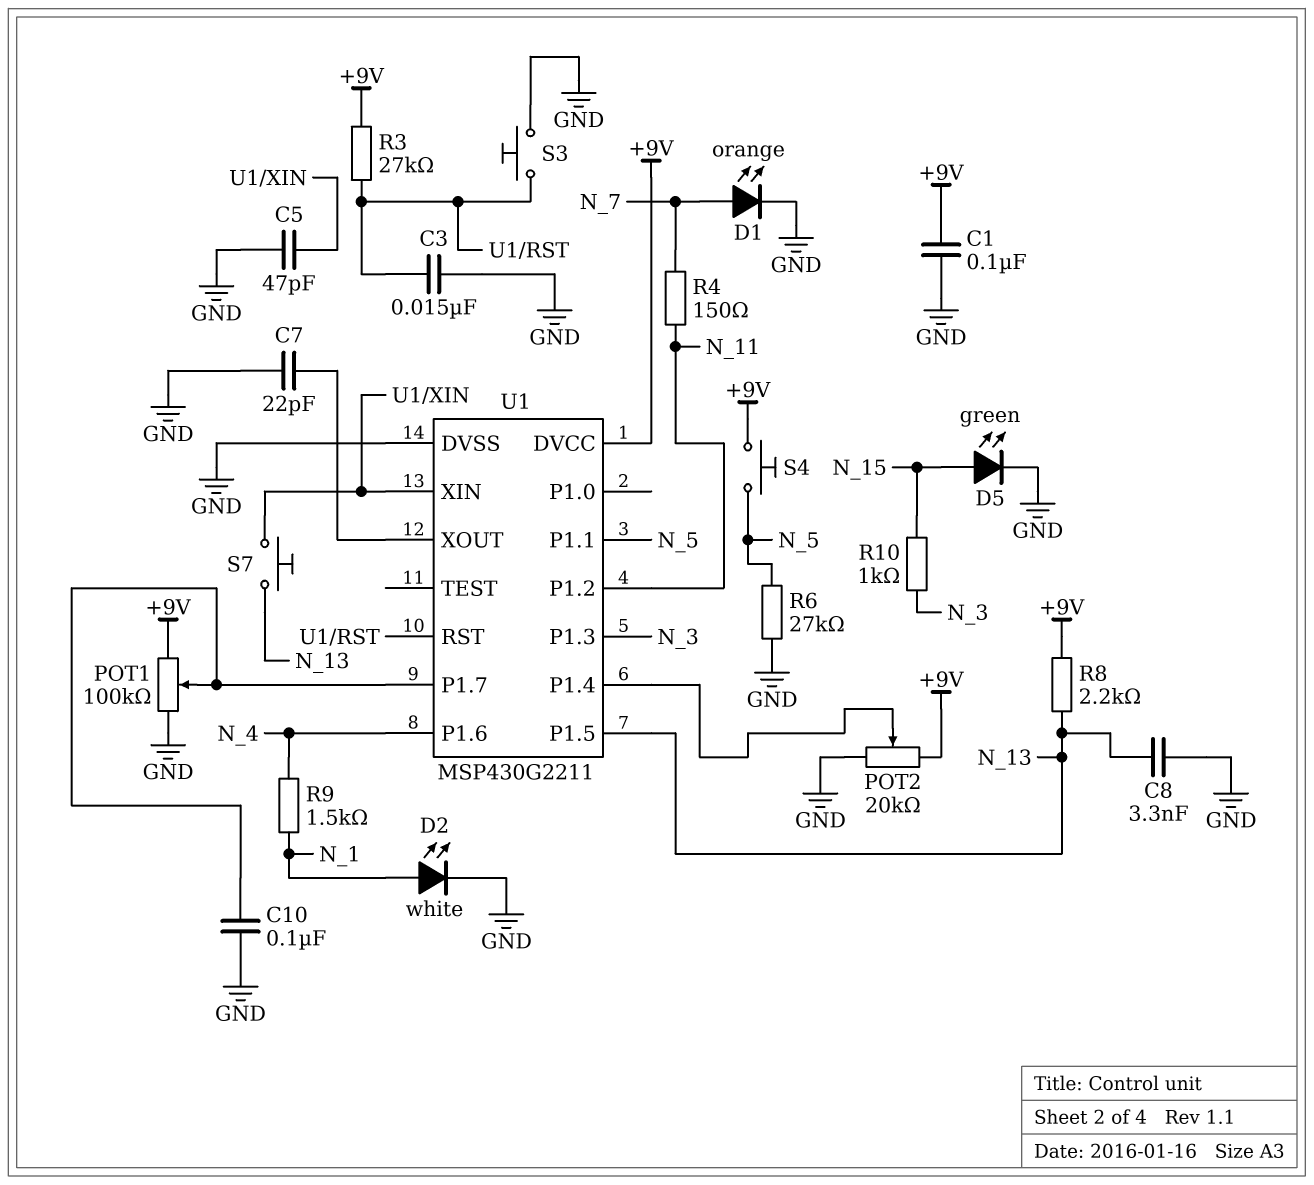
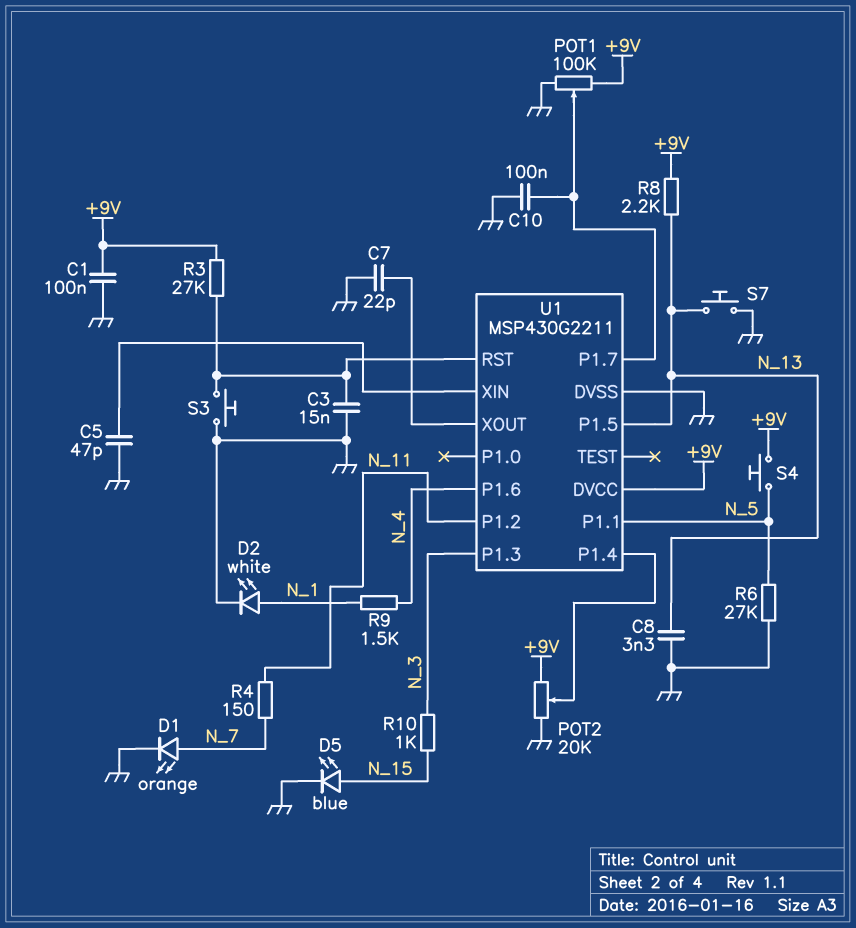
D5: LED green (A N_15, K GND) -> LED blue (A N_15, K GND)
S7: button (N_13, U1/XIN) -> button (GND, N_13)

